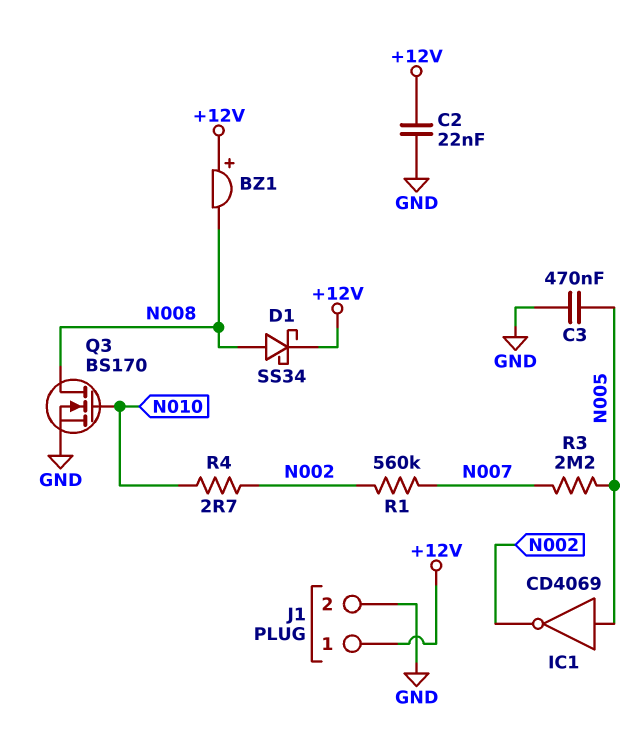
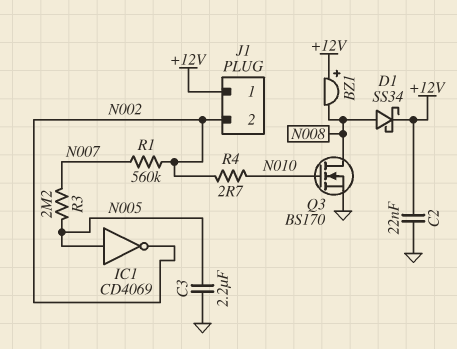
C3: 470nF (GND, N005) -> 2.2uF (GND, N005)
J1 pin 2: GND -> N002

